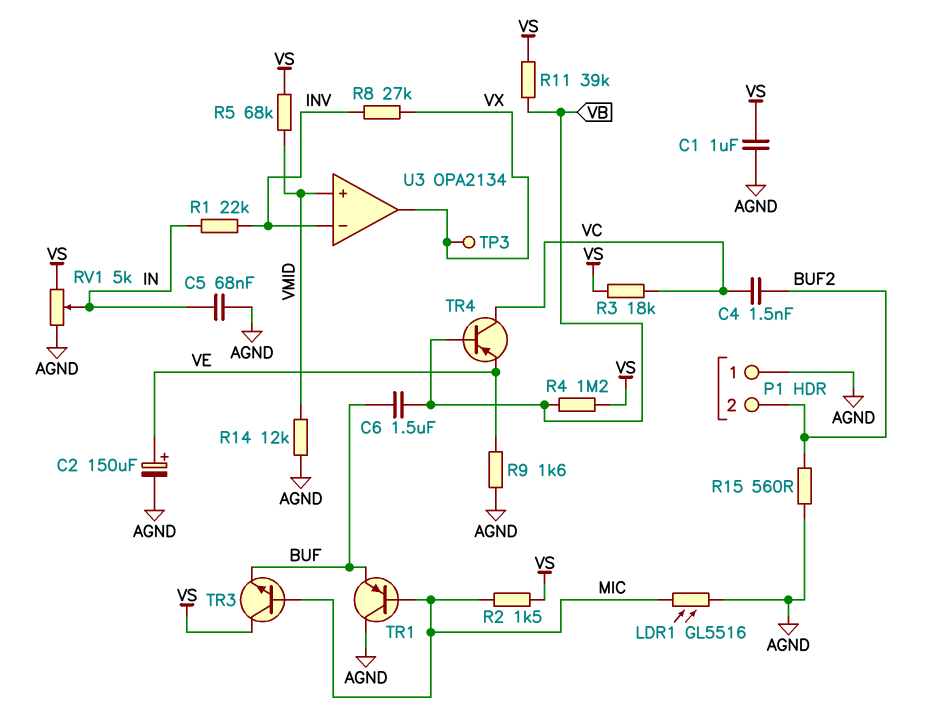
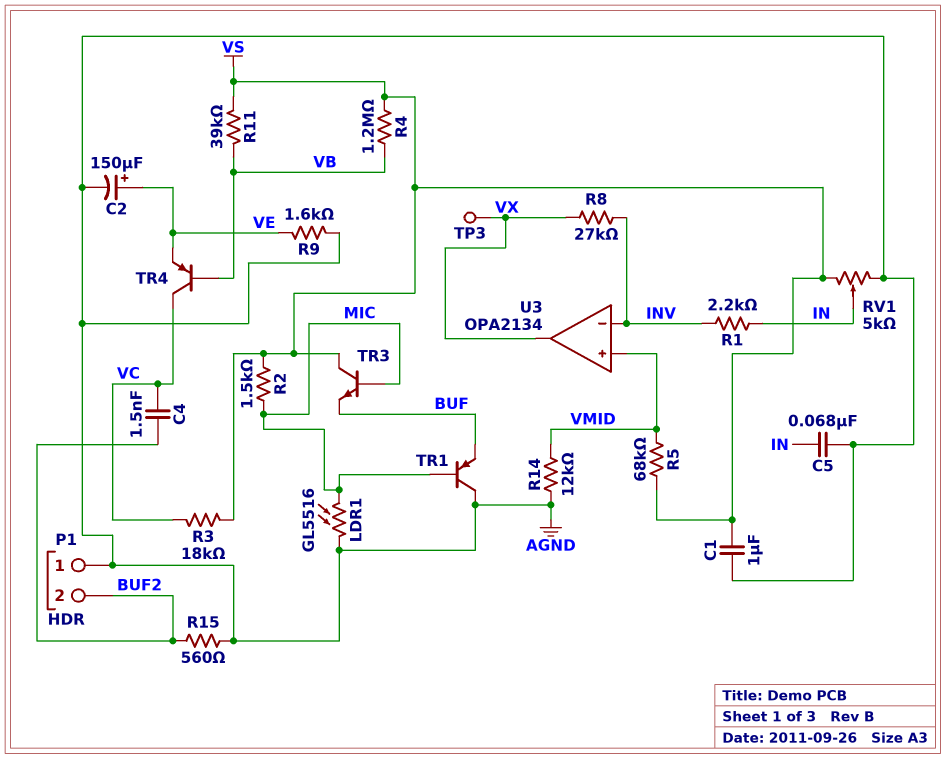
C6: 1.5uF (BUF, VB) -> none
R1: 22k (IN, INV) -> 2.2k (IN, INV)

